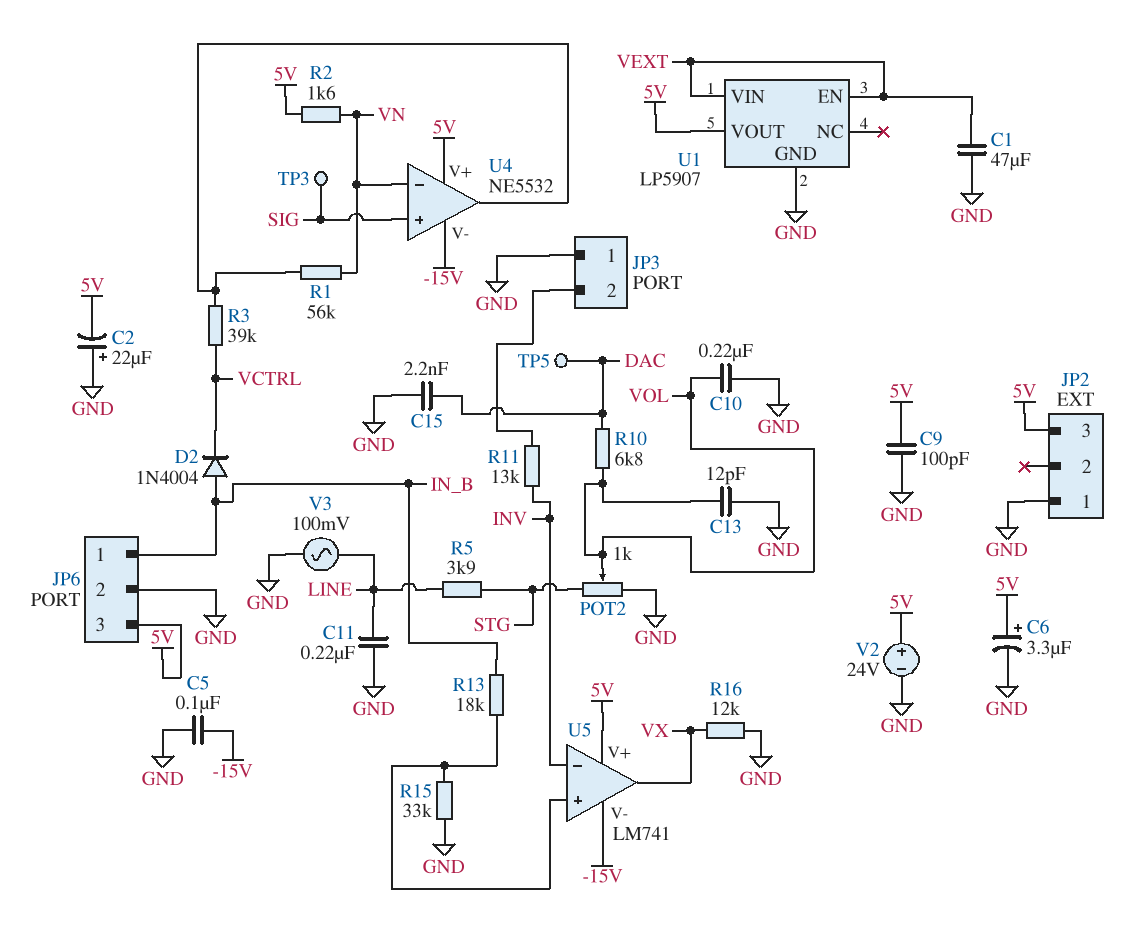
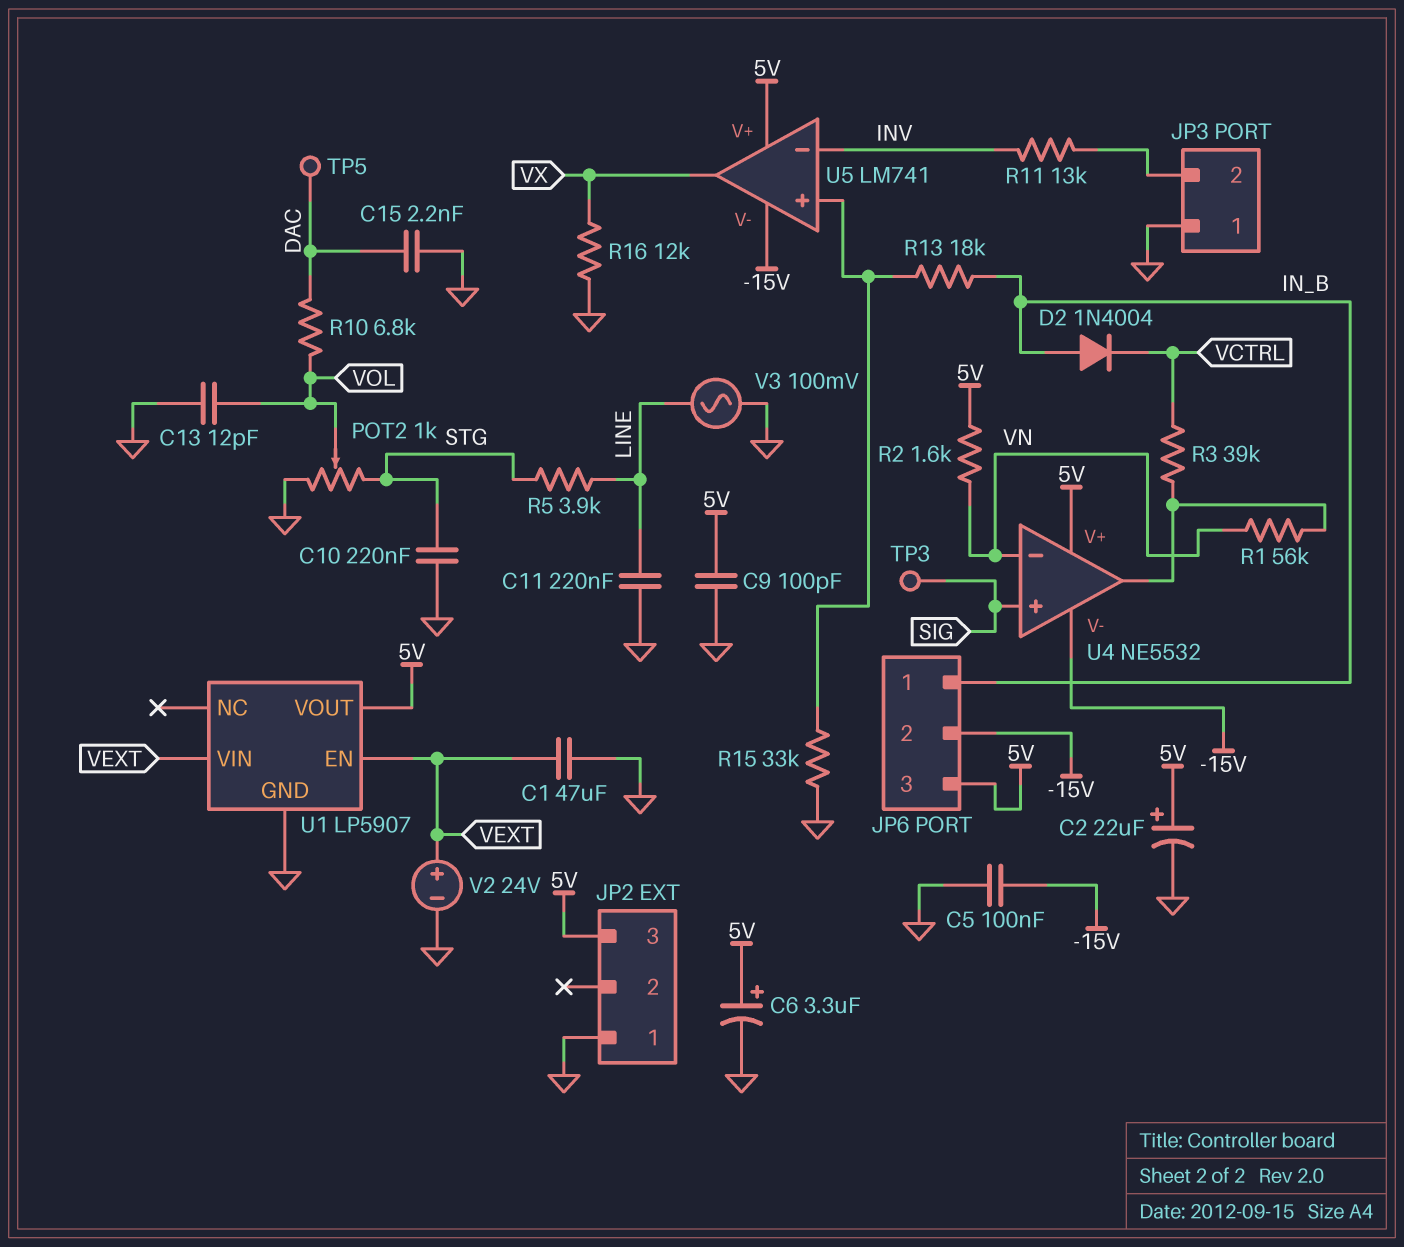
C2: 22uF (plus GND, minus 5V) -> 22uF (plus 5V, minus GND)
C10: 220nF (GND, VOL) -> 220nF (GND, STG)
JP6 pin 2: GND -> -15V
V2: 24V (plus 5V, minus GND) -> 24V (plus VEXT, minus GND)

